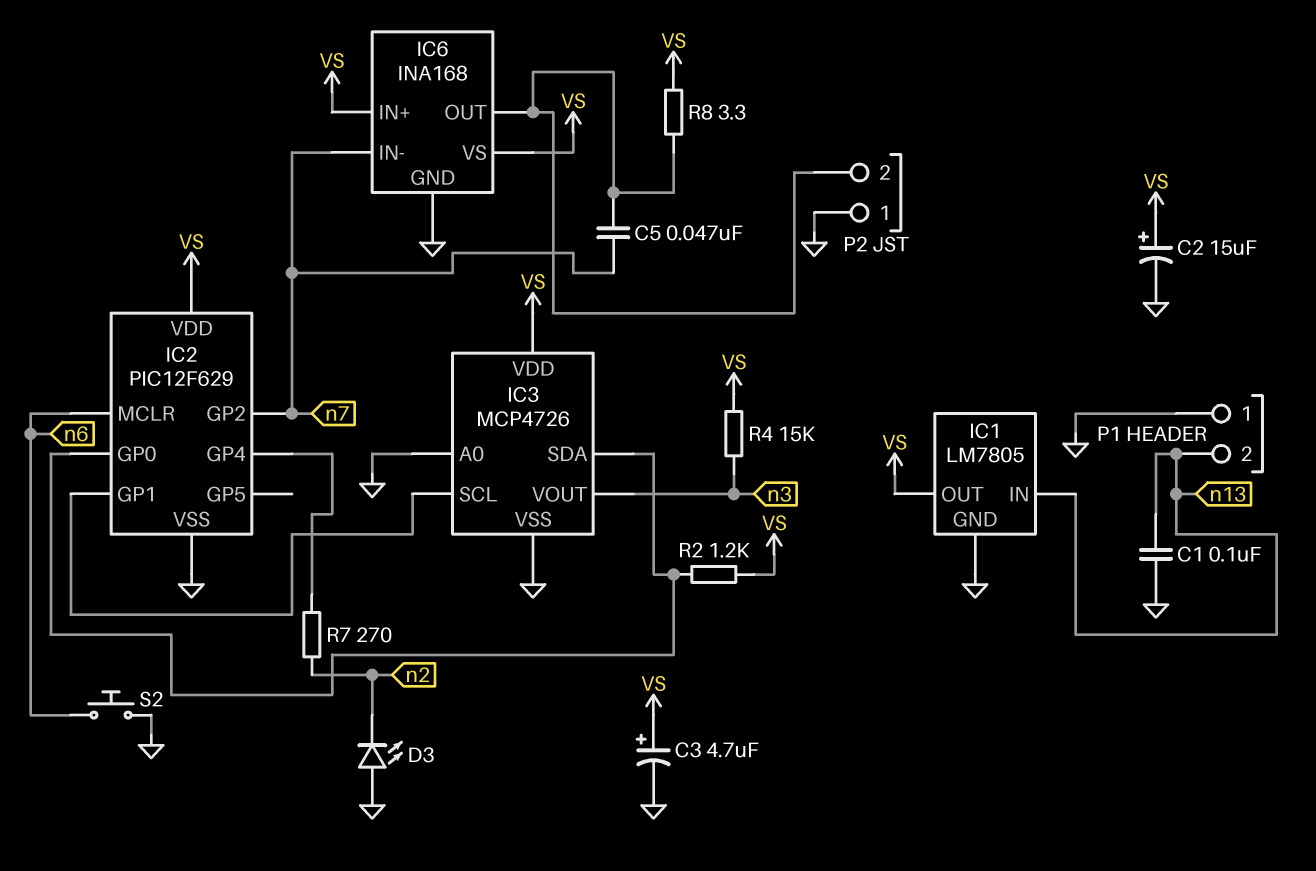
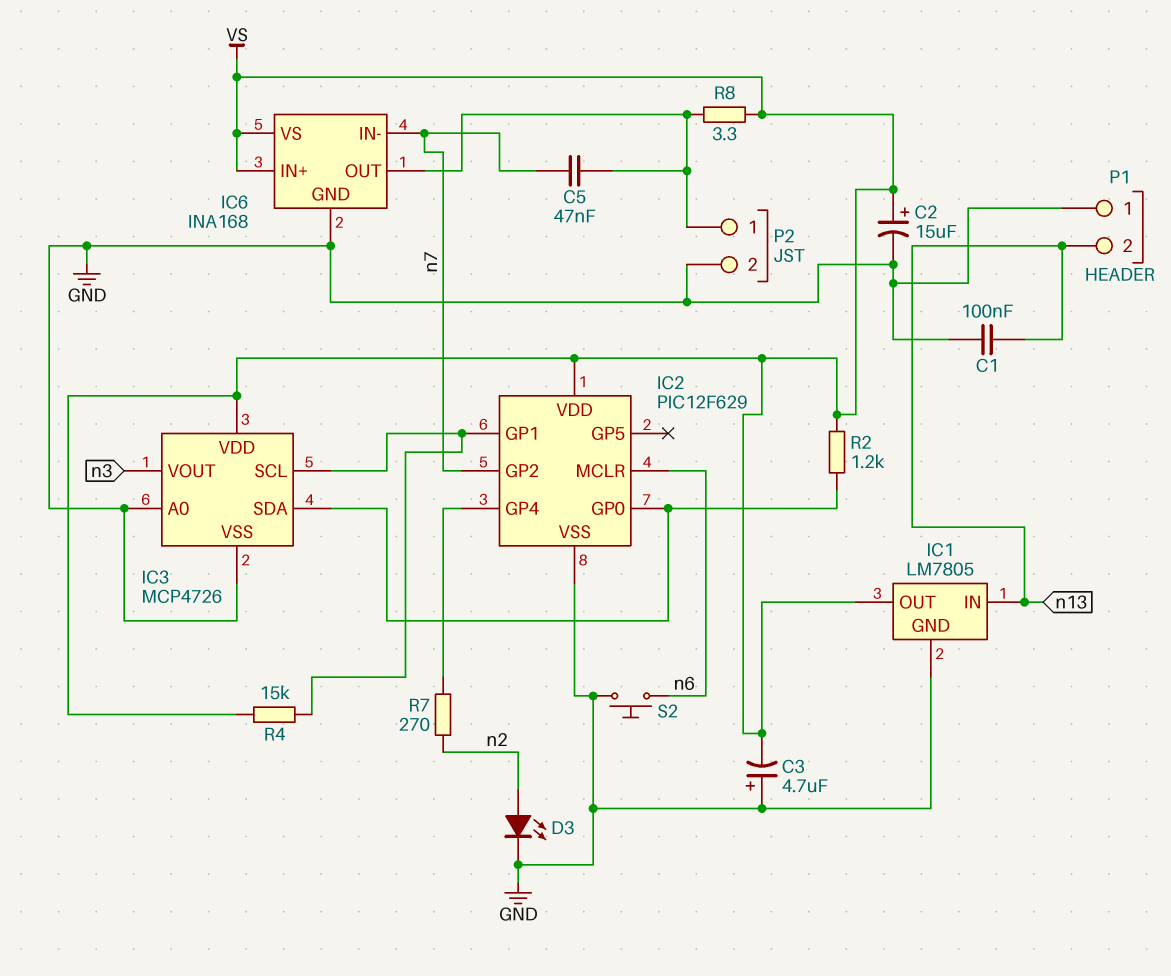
C3: 4.7uF (plus VS, minus GND) -> 4.7uF (plus GND, minus VS)
D3: LED (A GND, K n2) -> LED (A n2, K GND)
P2 pin 1: GND -> IC6/OUT
P2 pin 2: IC6/OUT -> GND
R4: 15k (VS, n3) -> 15k (IC2/GP1, VS)

